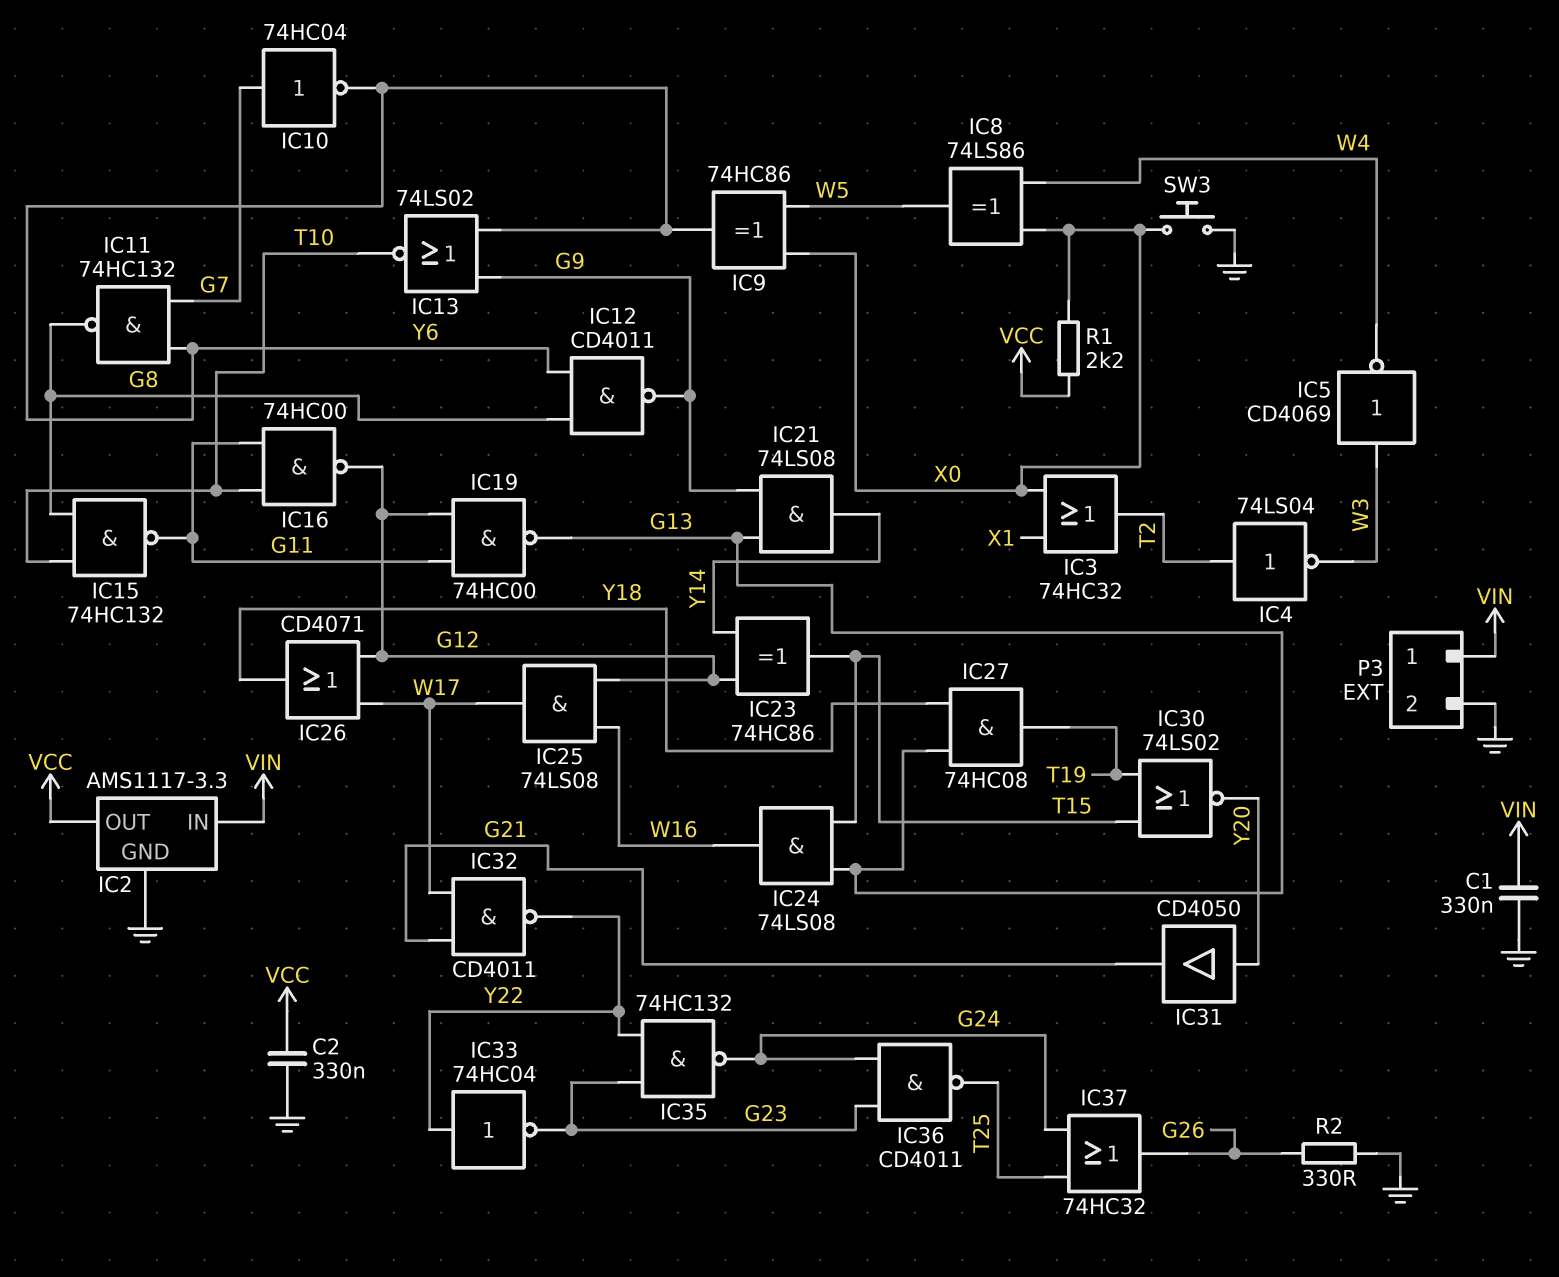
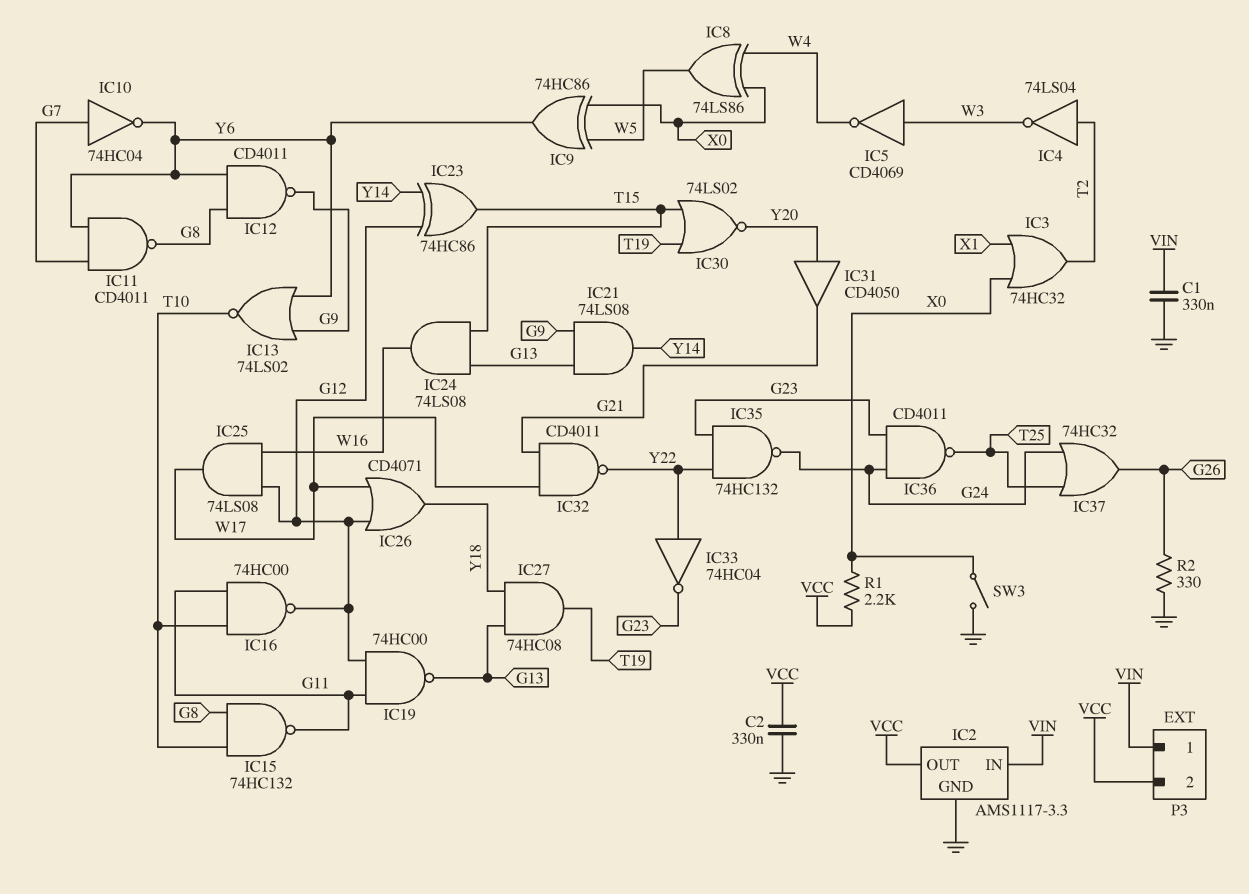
IC11: NAND 74HC132 (in G7, in Y6, out G8) -> NAND CD4011 (in G7, in Y6, out G8)
P3 pin 2: GND -> VCC
SW3: button (GND, X0) -> switch (GND, X0)

